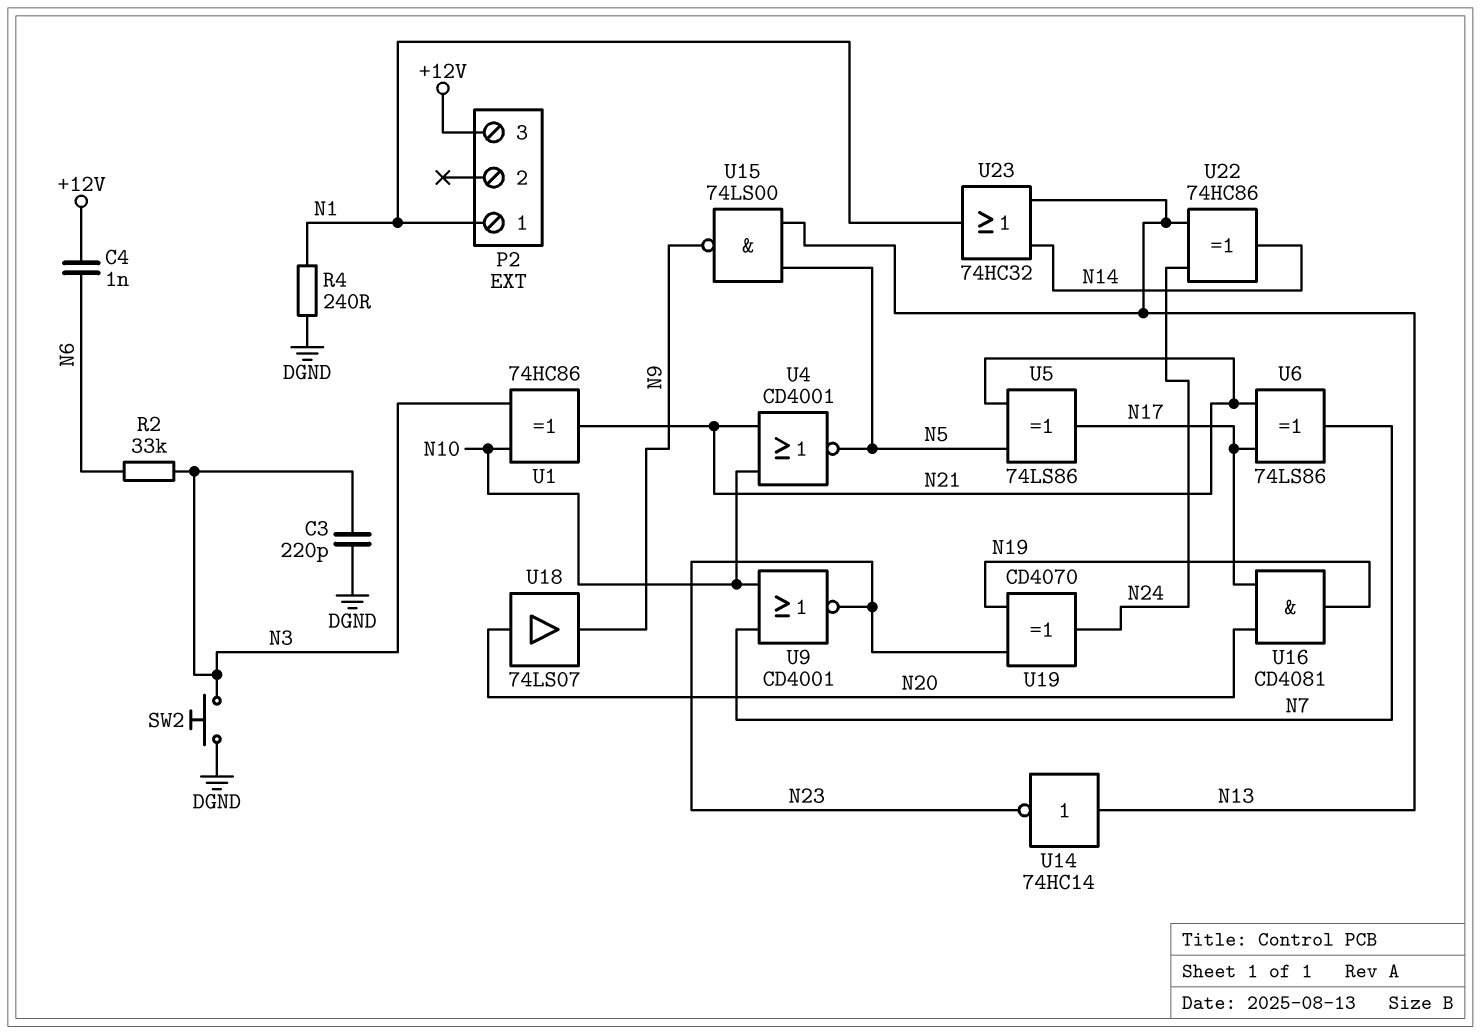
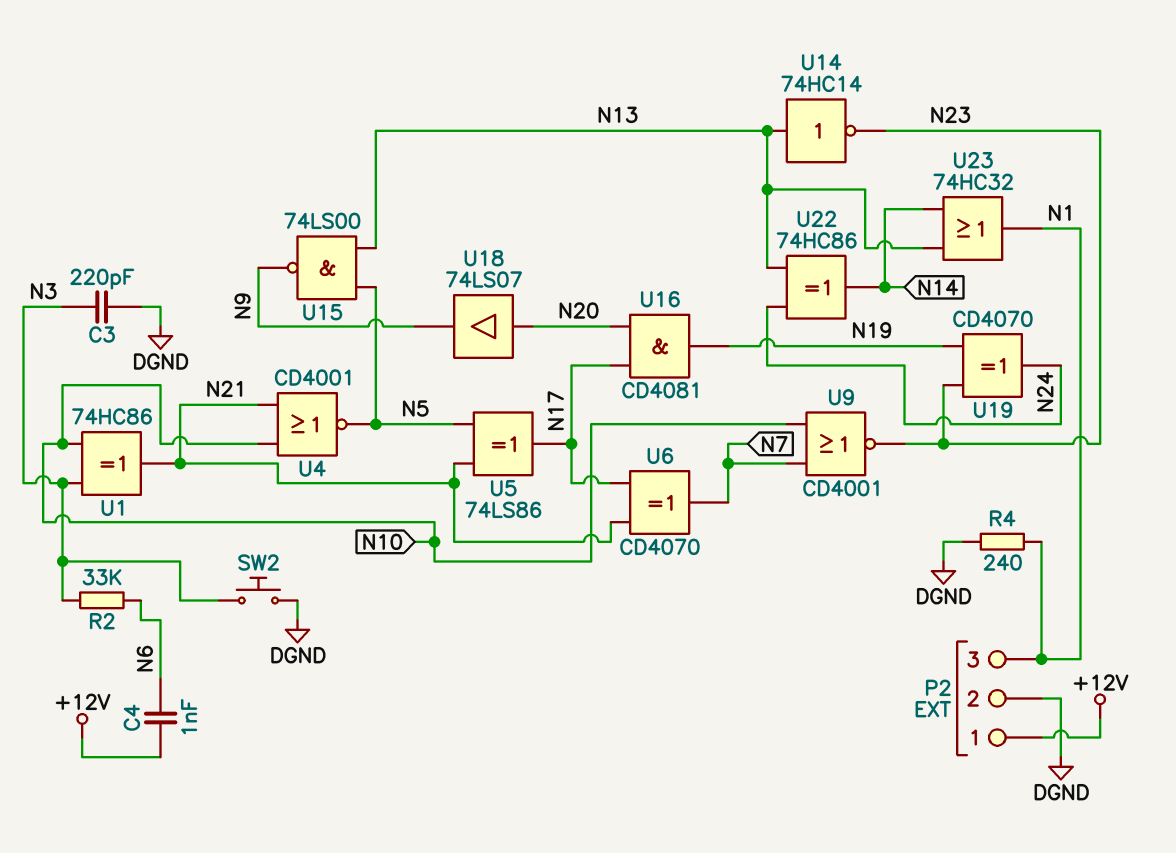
P2 pin 1: N1 -> +12V
P2 pin 2: none -> DGND
P2 pin 3: +12V -> N1
U6: XOR 74LS86 (in N17, in N21, out N7) -> XOR CD4070 (in N17, in N21, out N7)

